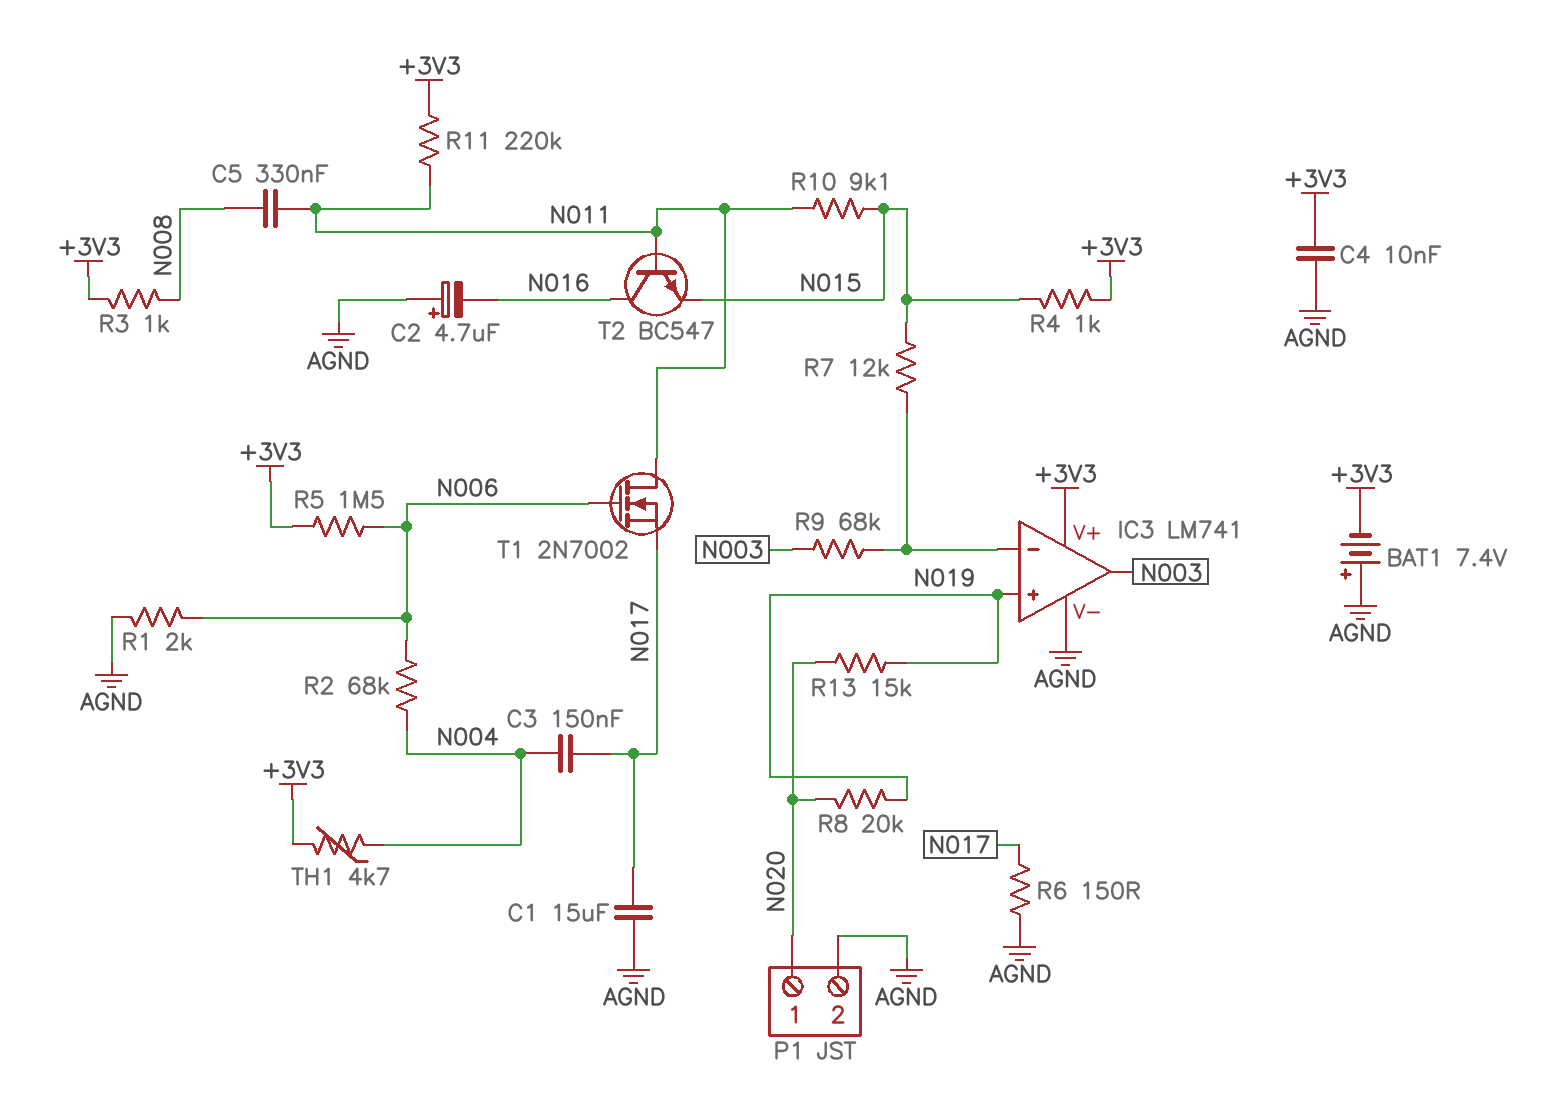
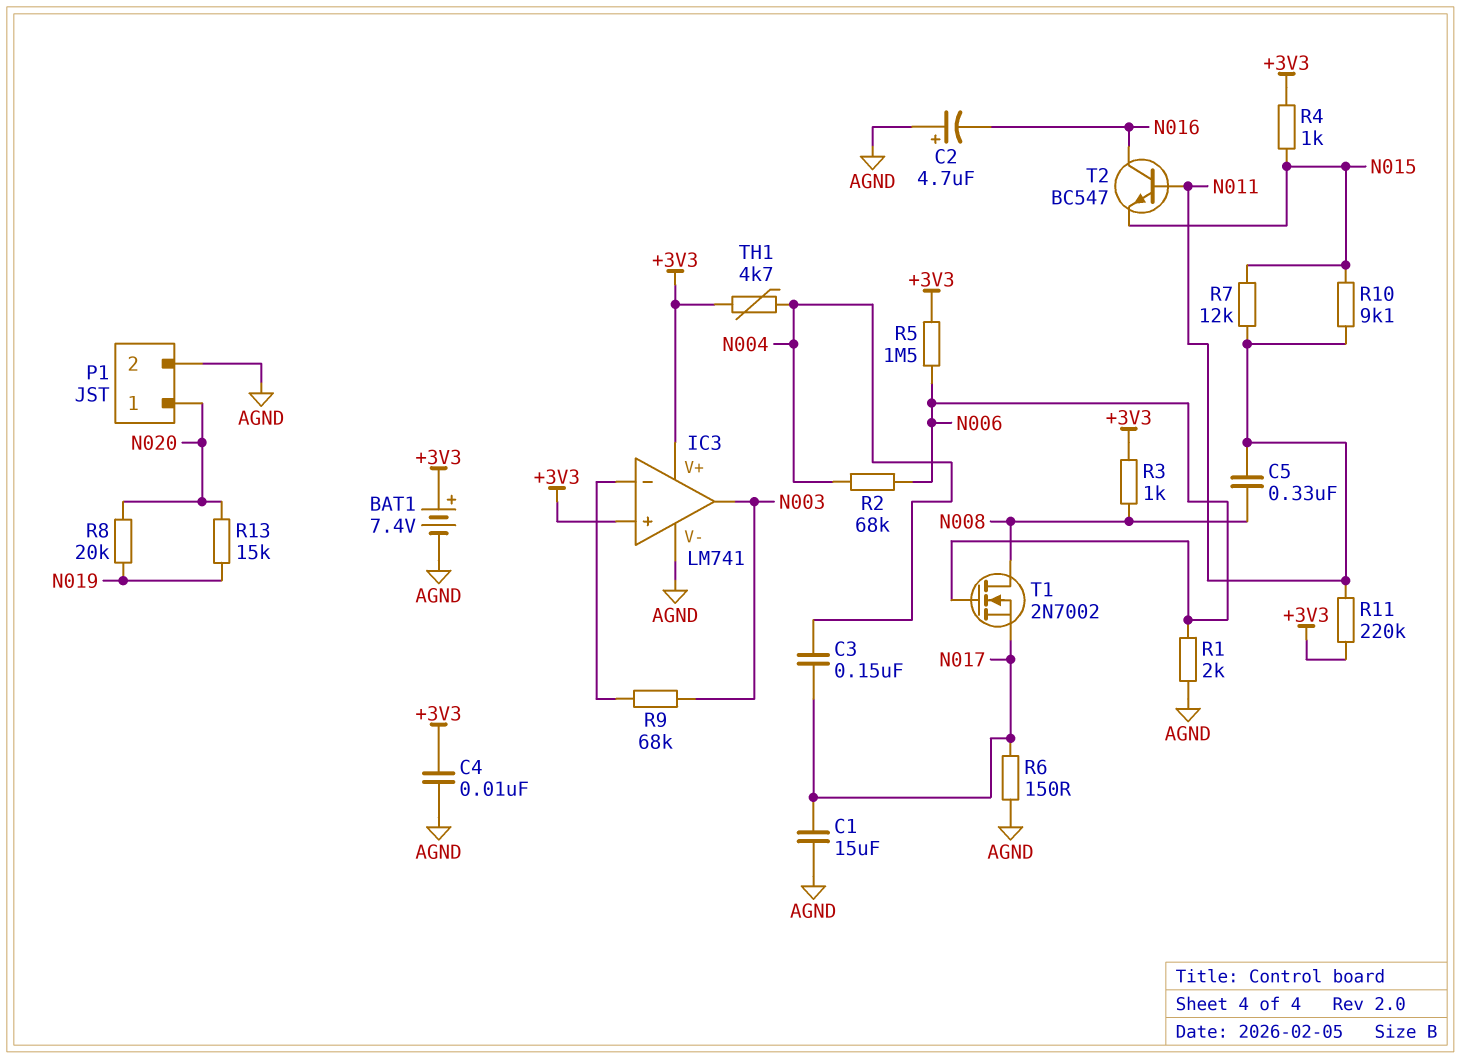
BAT1: 7.4V (plus AGND, minus +3V3) -> 7.4V (plus +3V3, minus AGND)
IC3 pin in+: N019 -> +3V3
R7: 12k (IC3/in-, N015) -> 12k (N011, N015)
T1: NMOS 2N7002 (G N006, D N011, S N017) -> NMOS 2N7002 (G N006, D N008, S N017)

